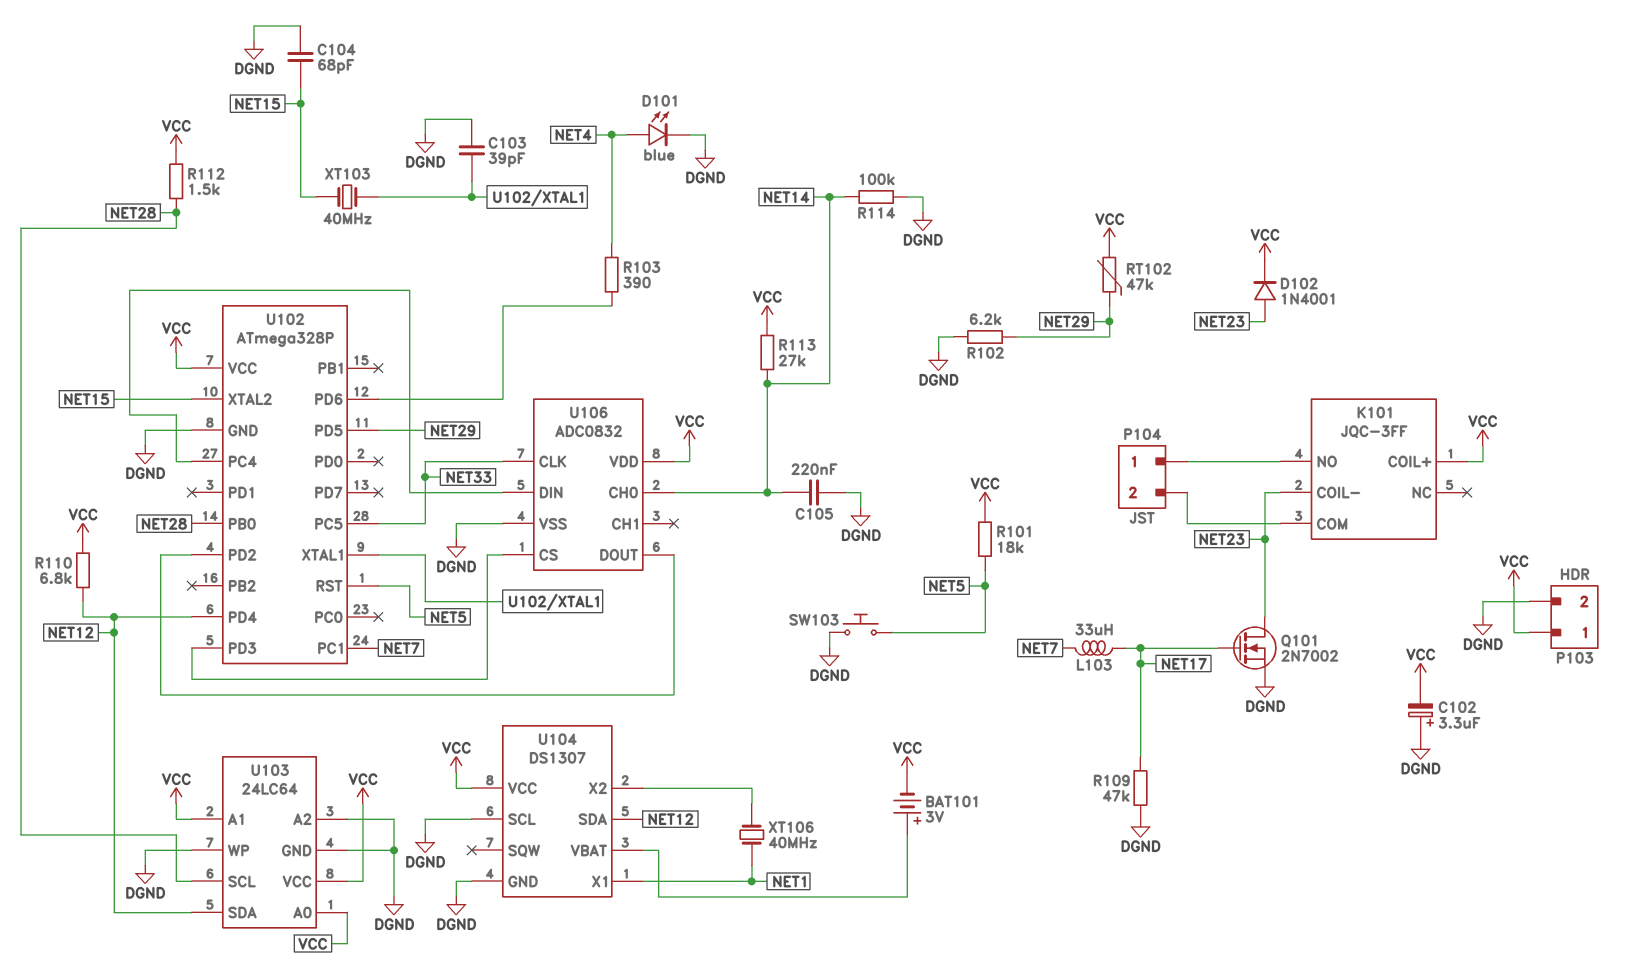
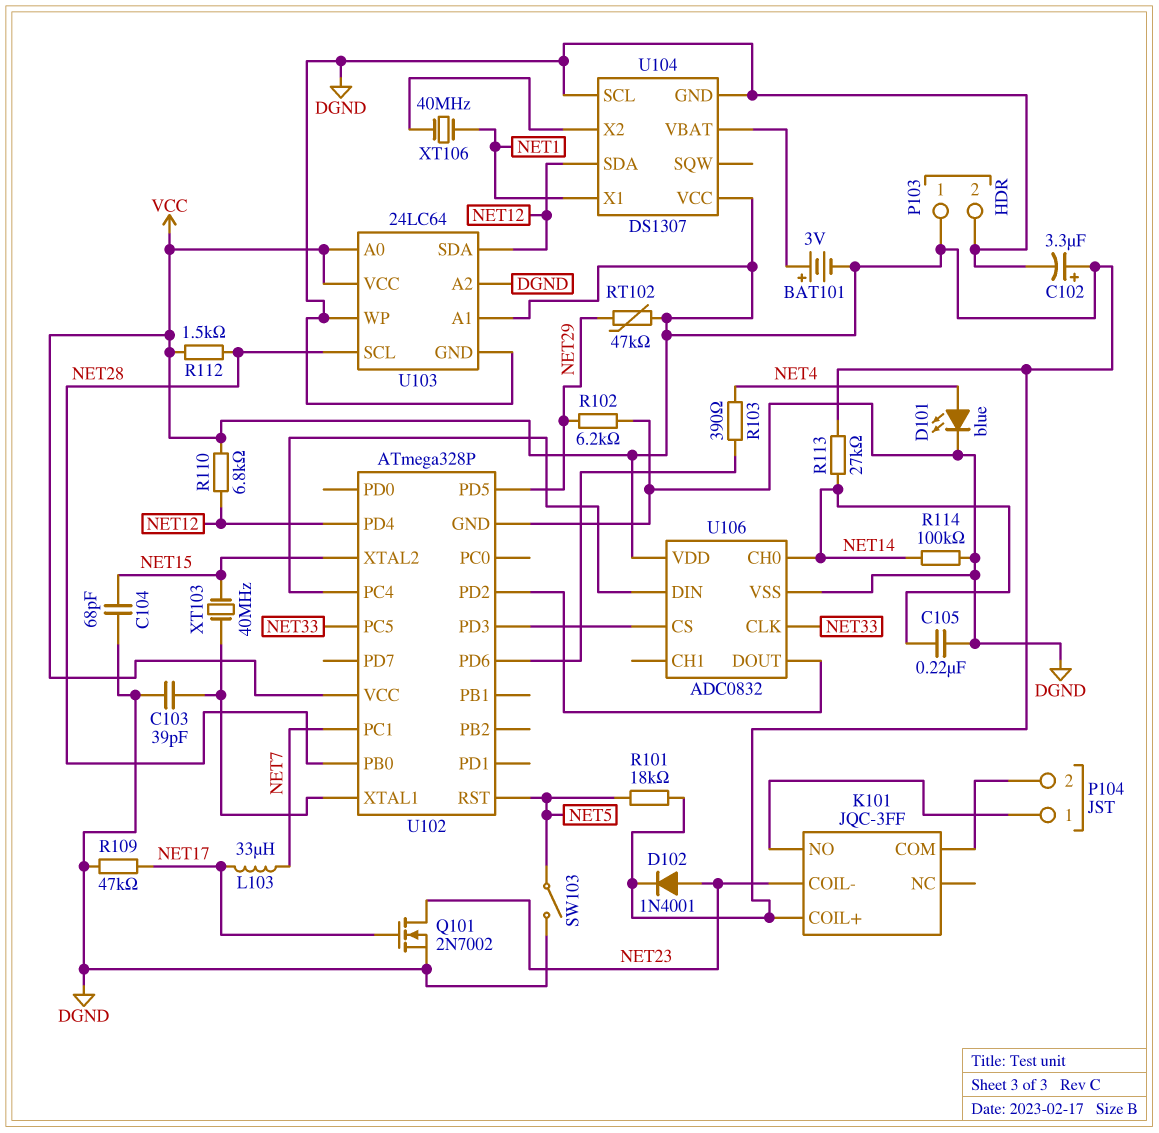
C102: 3.3uF (plus DGND, minus VCC) -> 3.3uF (plus VCC, minus DGND)
SW103: button (DGND, NET5) -> switch (DGND, NET5)

